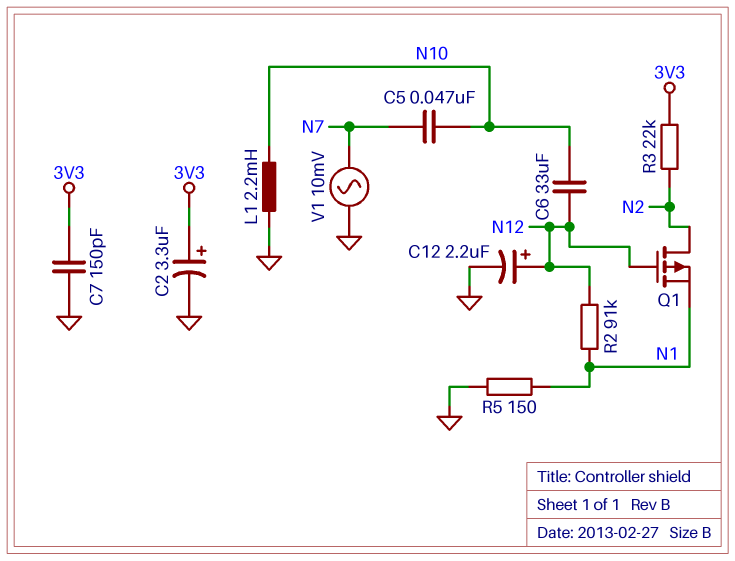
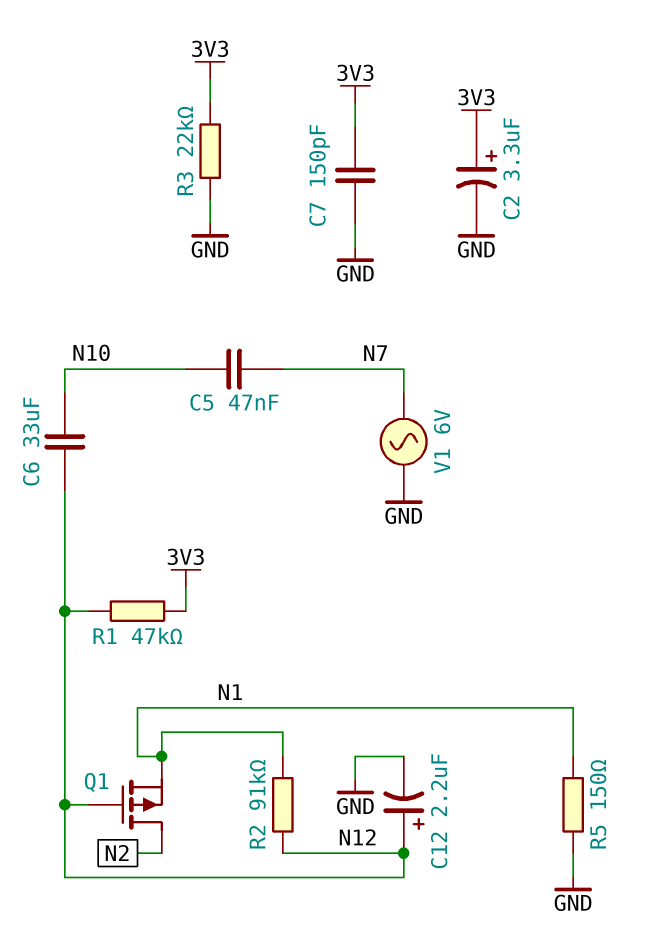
L1: 2.2mH (GND, N10) -> none
R1: none -> 47k (3V3, N12)
R3: 22k (3V3, N2) -> 22k (3V3, GND)
V1: AC 10mV (GND, N7) -> AC 6V (GND, N7)

